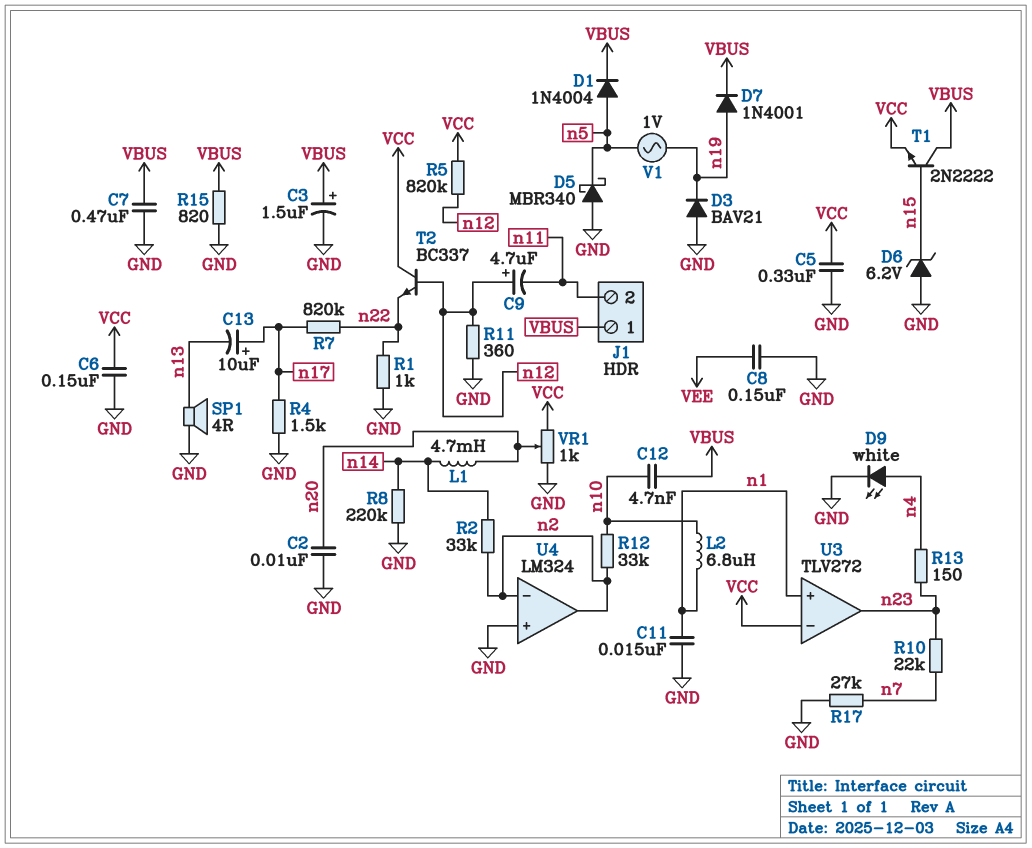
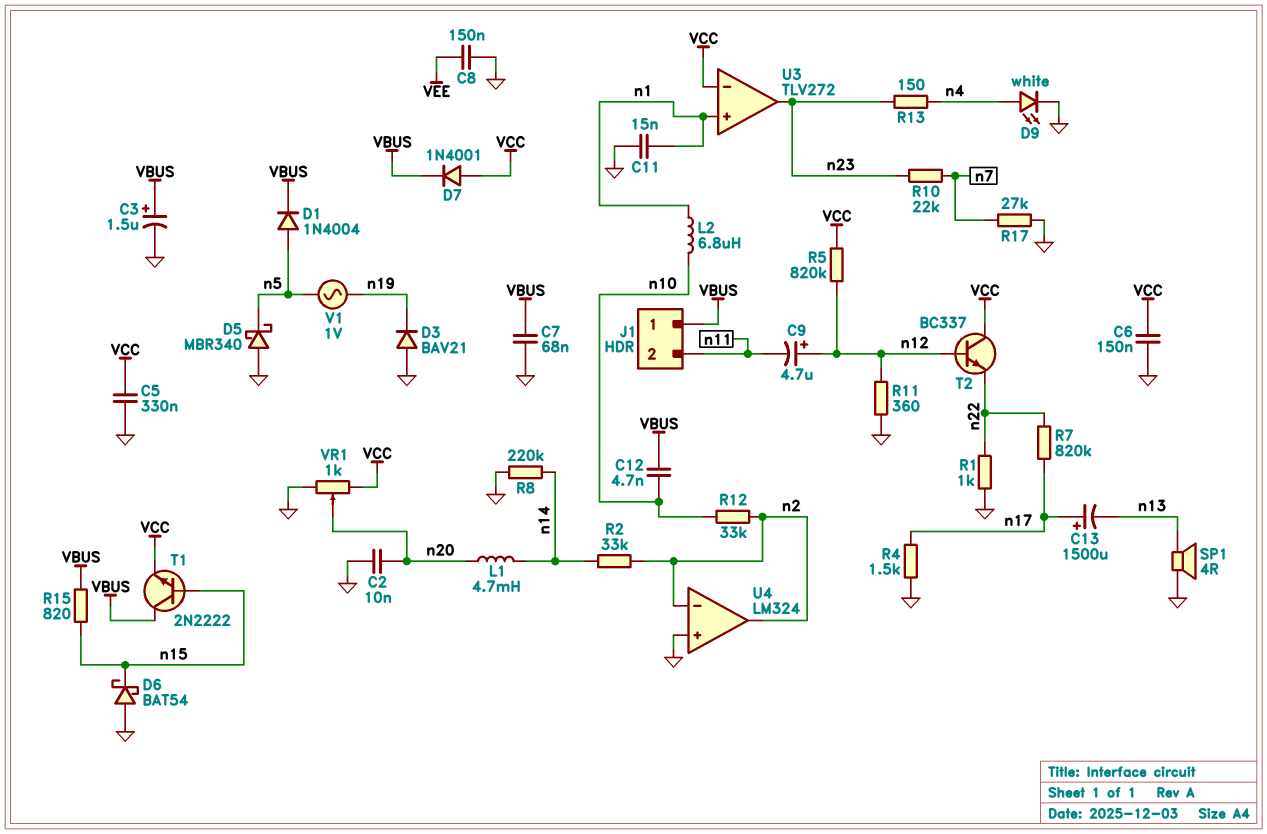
C7: 470nF (GND, VBUS) -> 68nF (GND, VBUS)
C13: 10uF (plus n17, minus n13) -> 1500uF (plus n17, minus n13)
D6: zener 6.2V (A GND, K n15) -> schottky BAT54 (A GND, K n15)
D7: diode 1N4001 (A n19, K VBUS) -> diode 1N4001 (A VCC, K VBUS)
R15: 820 (GND, VBUS) -> 820 (VBUS, n15)

